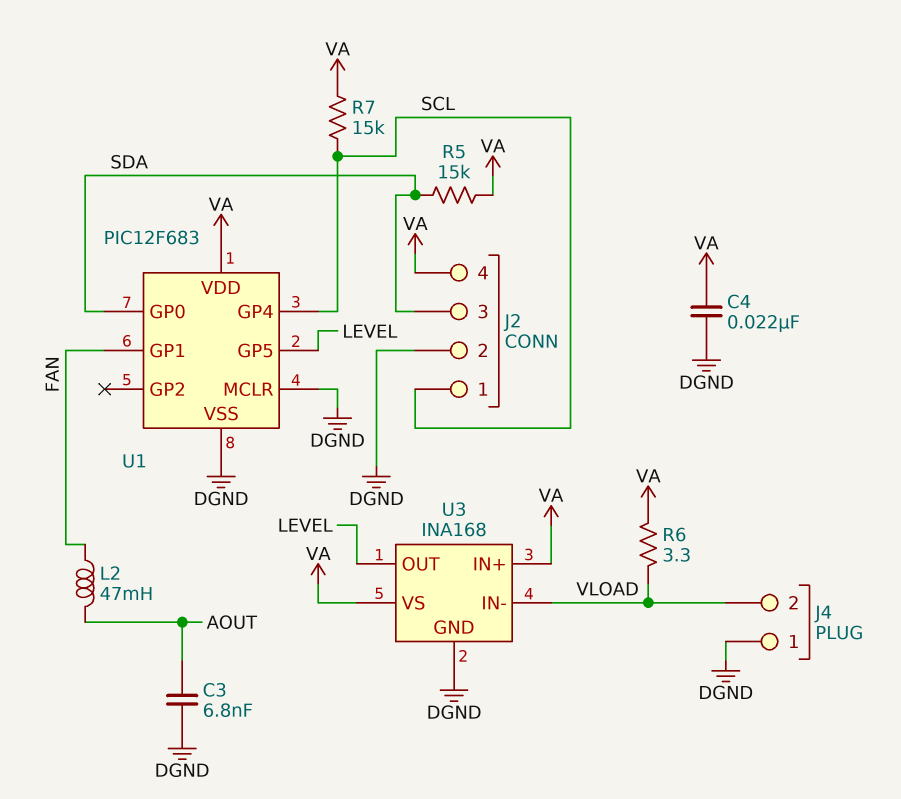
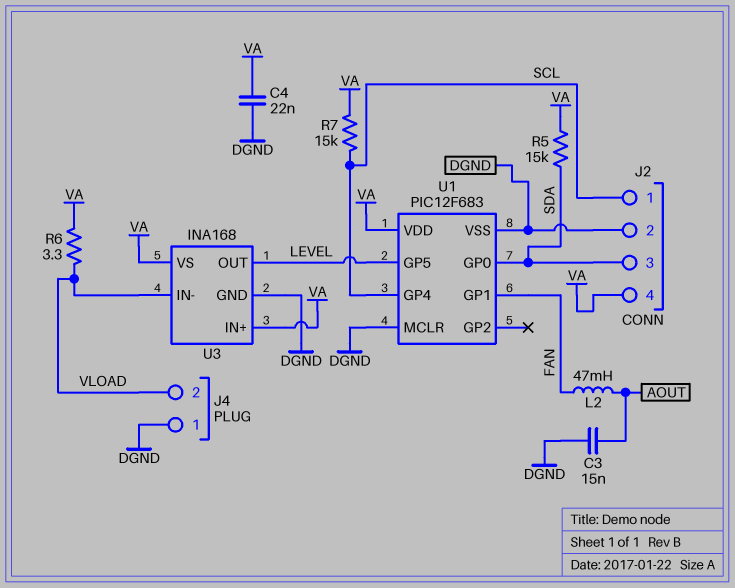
C3: 6.8nF (AOUT, DGND) -> 15nF (AOUT, DGND)

